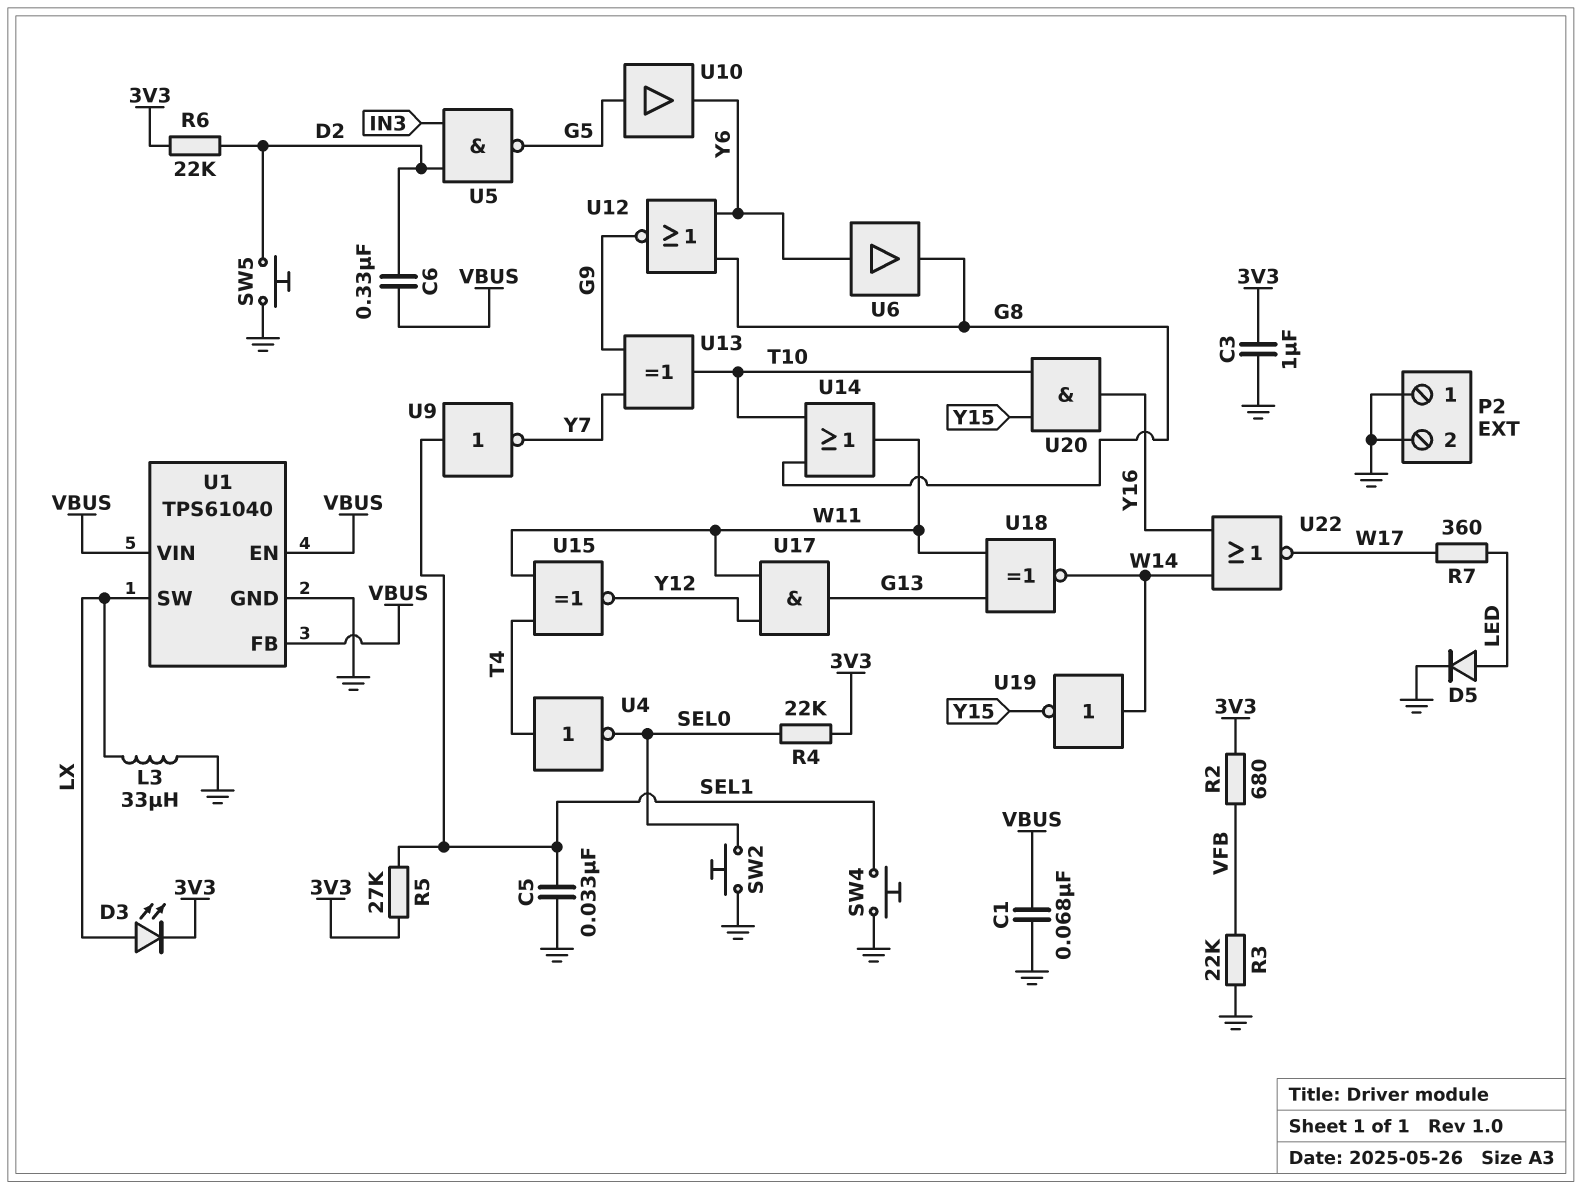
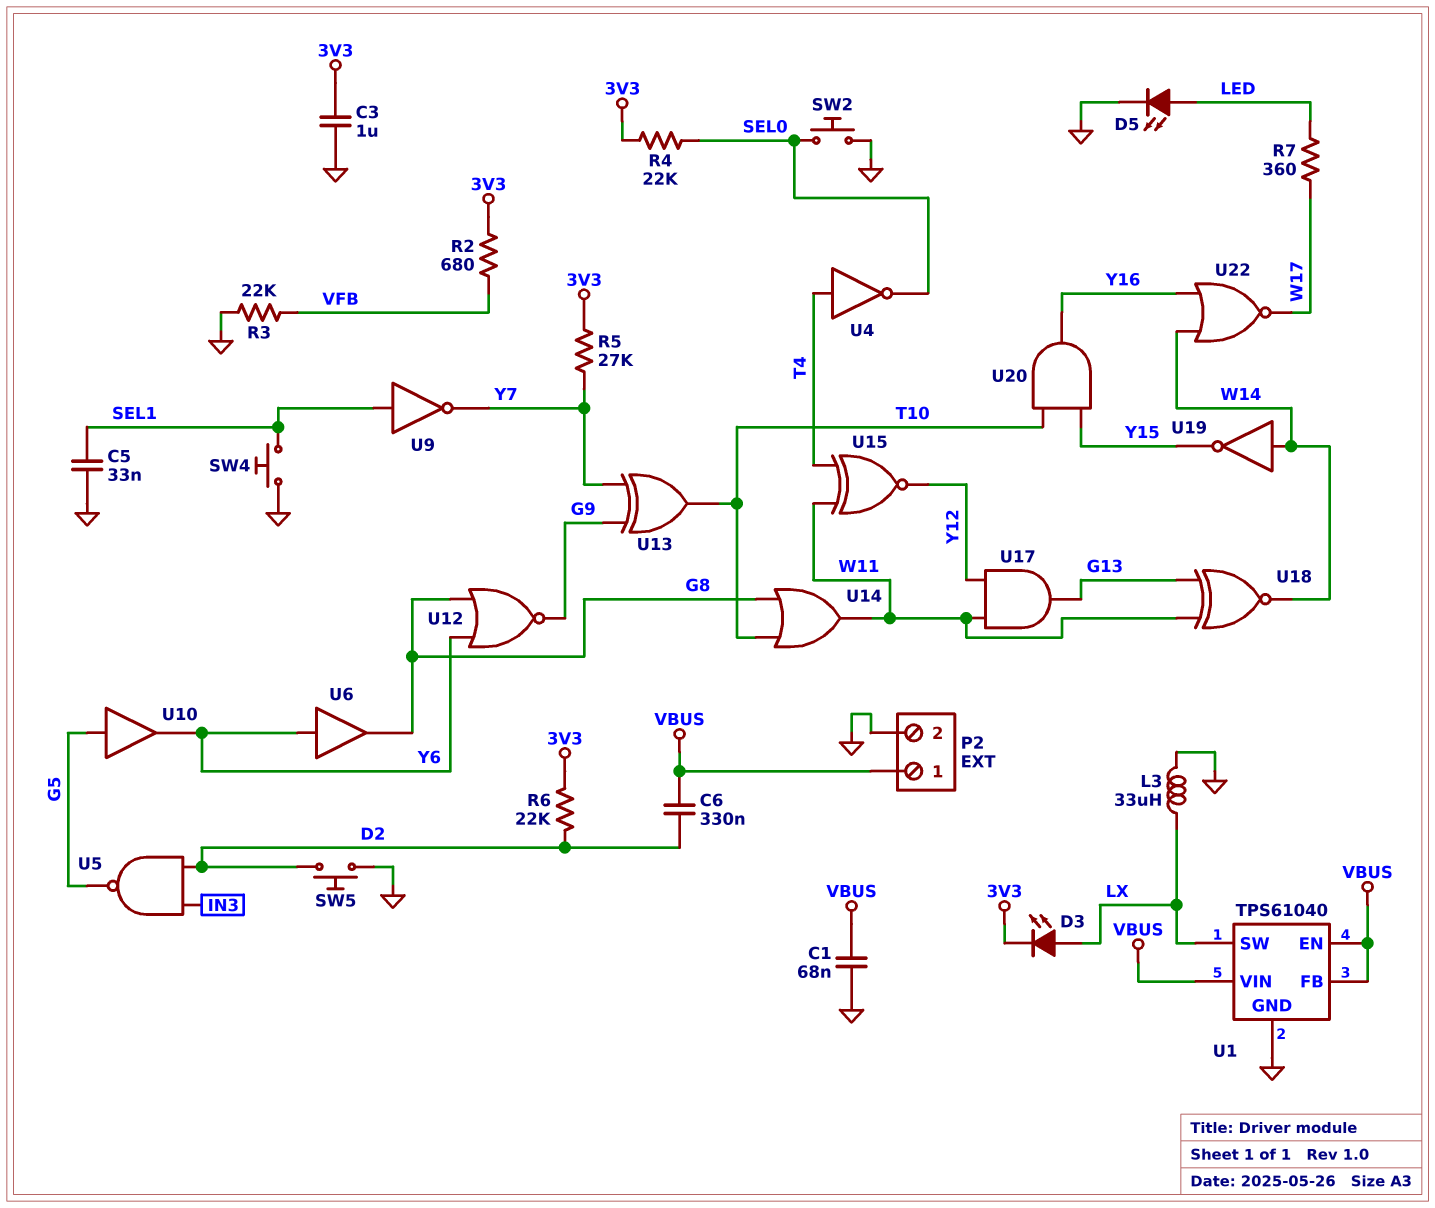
D5: diode (A LED, K GND) -> LED (A LED, K GND)
P2 pin 1: GND -> VBUS
R5: 27k (3V3, SEL1) -> 27k (3V3, Y7)

